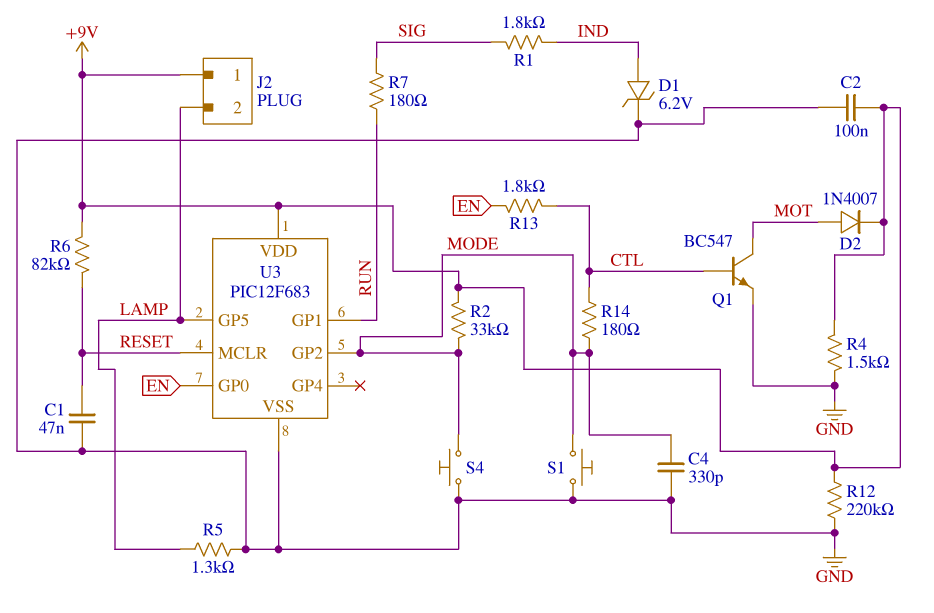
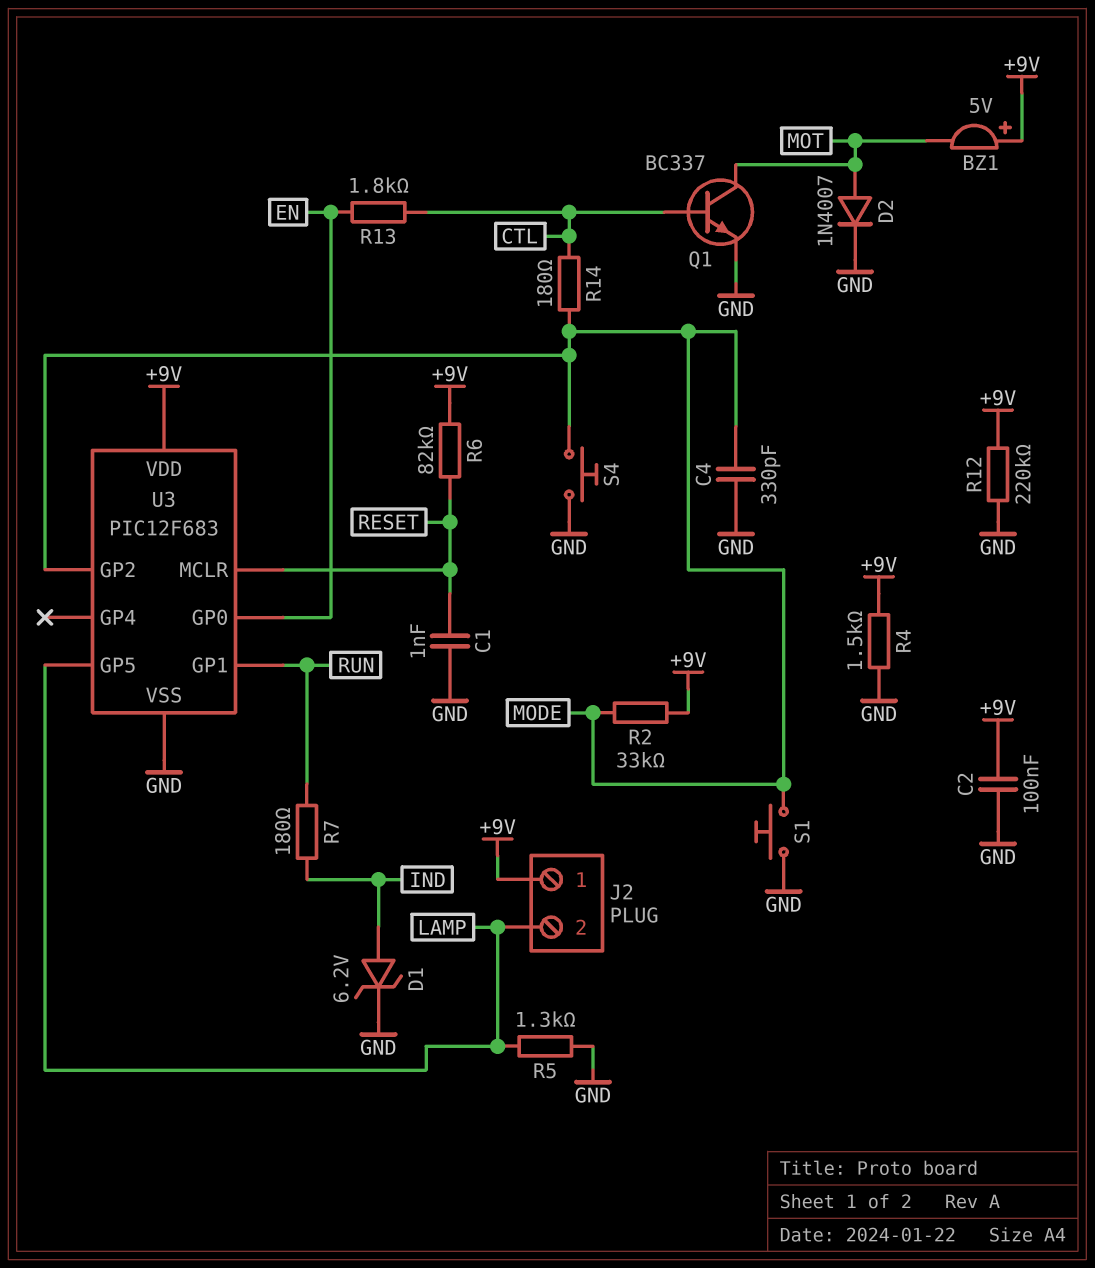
BZ1: none -> buzzer 5V (plus +9V, minus MOT)
C1: 47nF (GND, RESET) -> 1nF (GND, RESET)
D2: diode 1N4007 (A MOT, K +9V) -> diode 1N4007 (A MOT, K GND)
Q1: NPN BC547 (B CTL, C MOT, E GND) -> NPN BC337 (B CTL, C MOT, E GND)
R1: 1.8k (IND, SIG) -> none
R7: 180 (RUN, SIG) -> 180 (IND, RUN)

